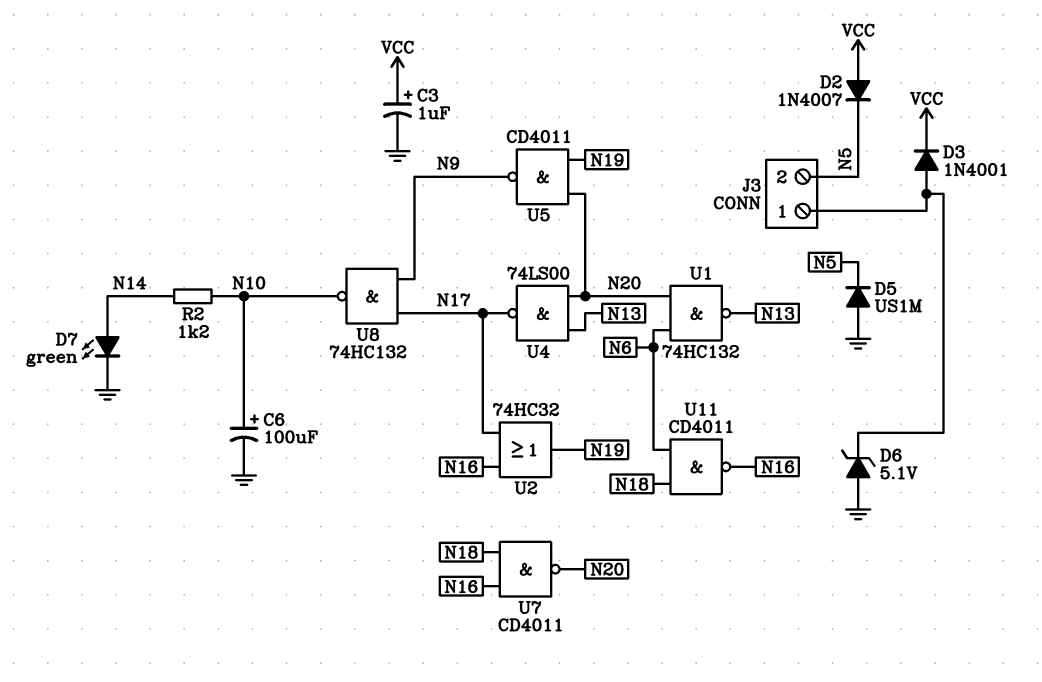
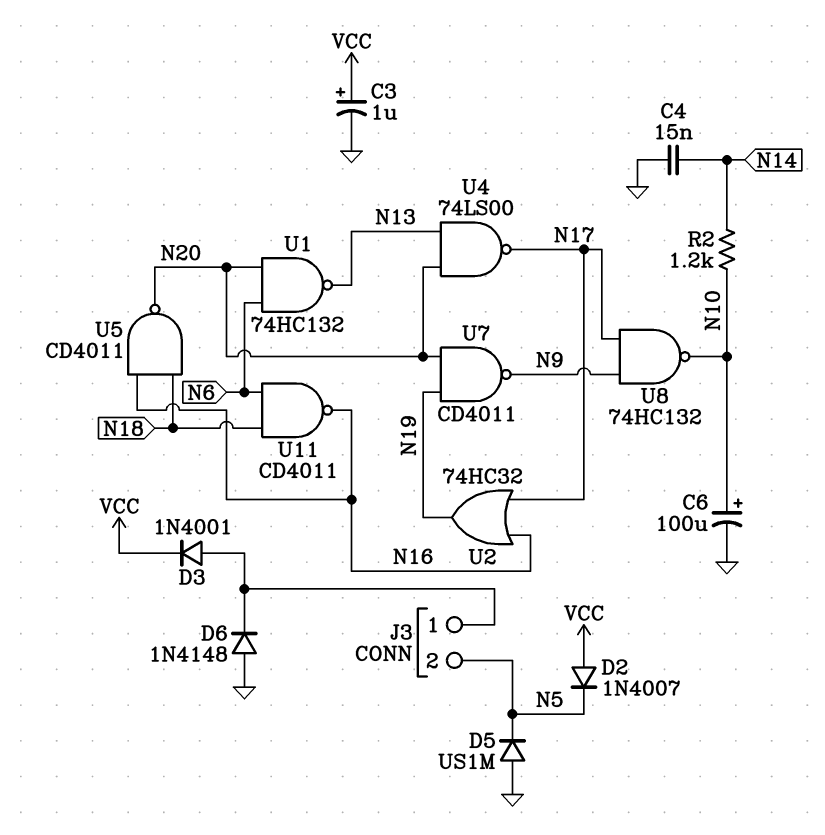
C4: none -> 15nF (GND, N14)
D6: zener 5.1V (A GND, K J3/1) -> diode 1N4148 (A GND, K J3/1)
D7: LED green (A N14, K GND) -> none
U5: NAND CD4011 (in N19, in N20, out N9) -> NAND CD4011 (in N16, in N18, out N20)
U7: NAND CD4011 (in N16, in N18, out N20) -> NAND CD4011 (in N19, in N20, out N9)

